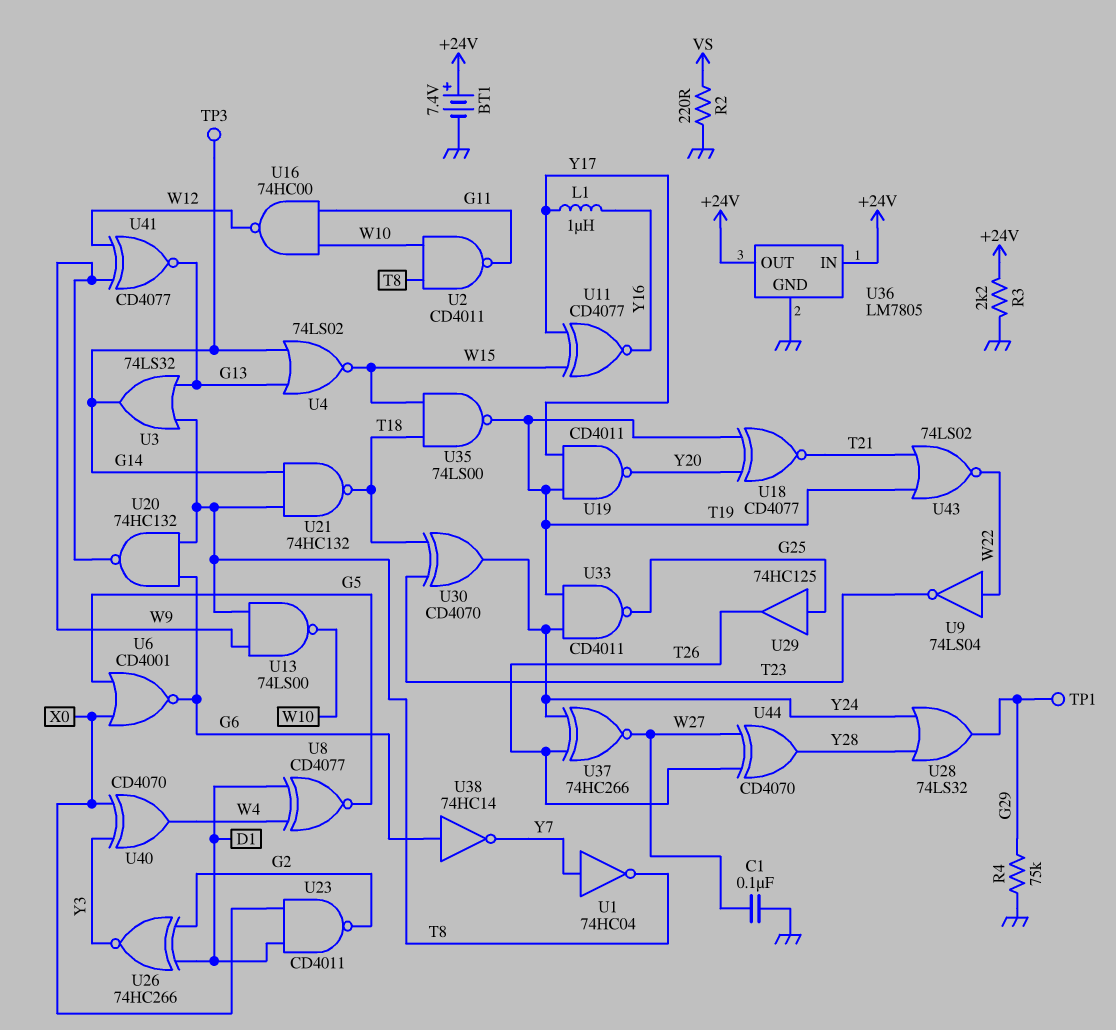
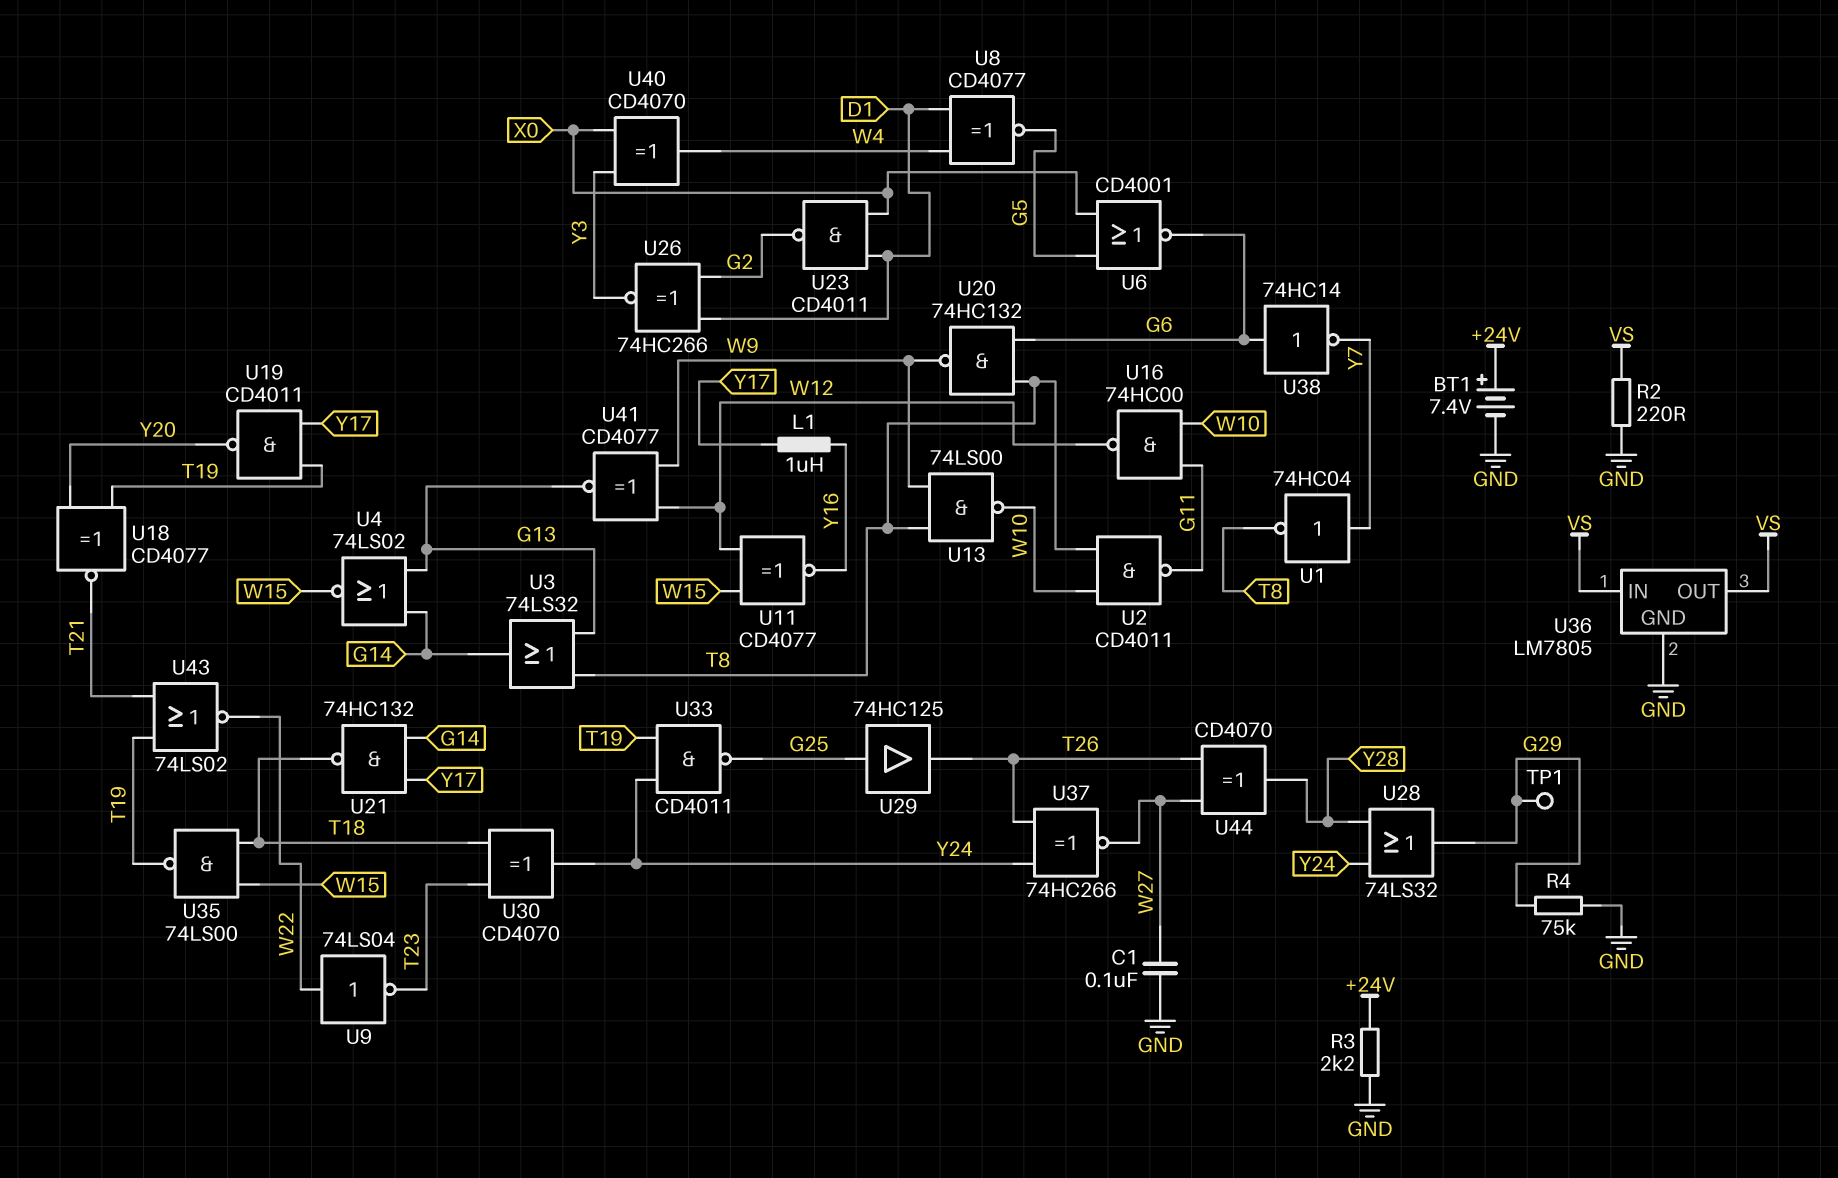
TP3: test point (G14) -> none
U11: XNOR CD4077 (in W15, in Y17, out Y16) -> XNOR CD4077 (in W12, in W15, out Y16)
U21: NAND 74HC132 (in G14, in T8, out T18) -> NAND 74HC132 (in G14, in Y17, out T18)
U36 pin IN: +24V -> VS
U36 pin OUT: +24V -> VS

